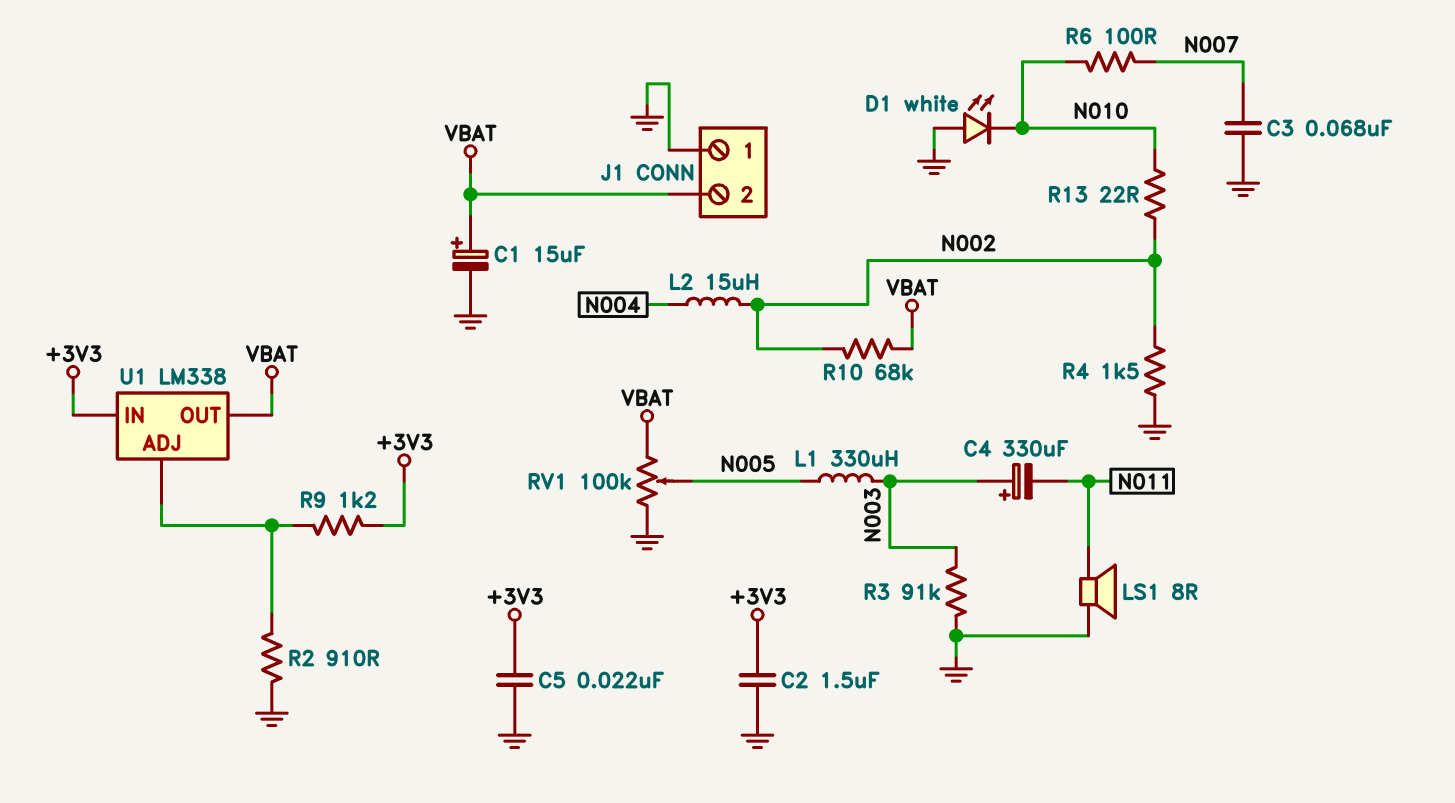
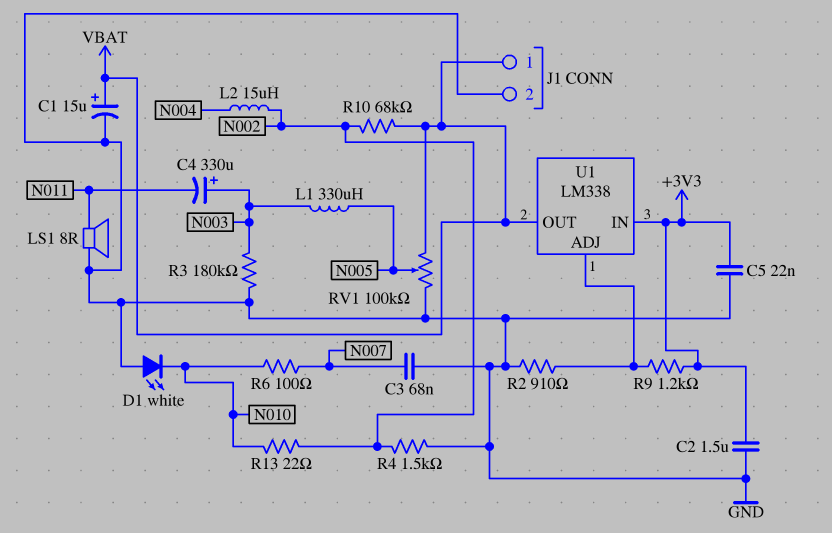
J1 pin 1: GND -> VBAT
J1 pin 2: VBAT -> GND
R3: 91k (GND, N003) -> 180k (GND, N003)

